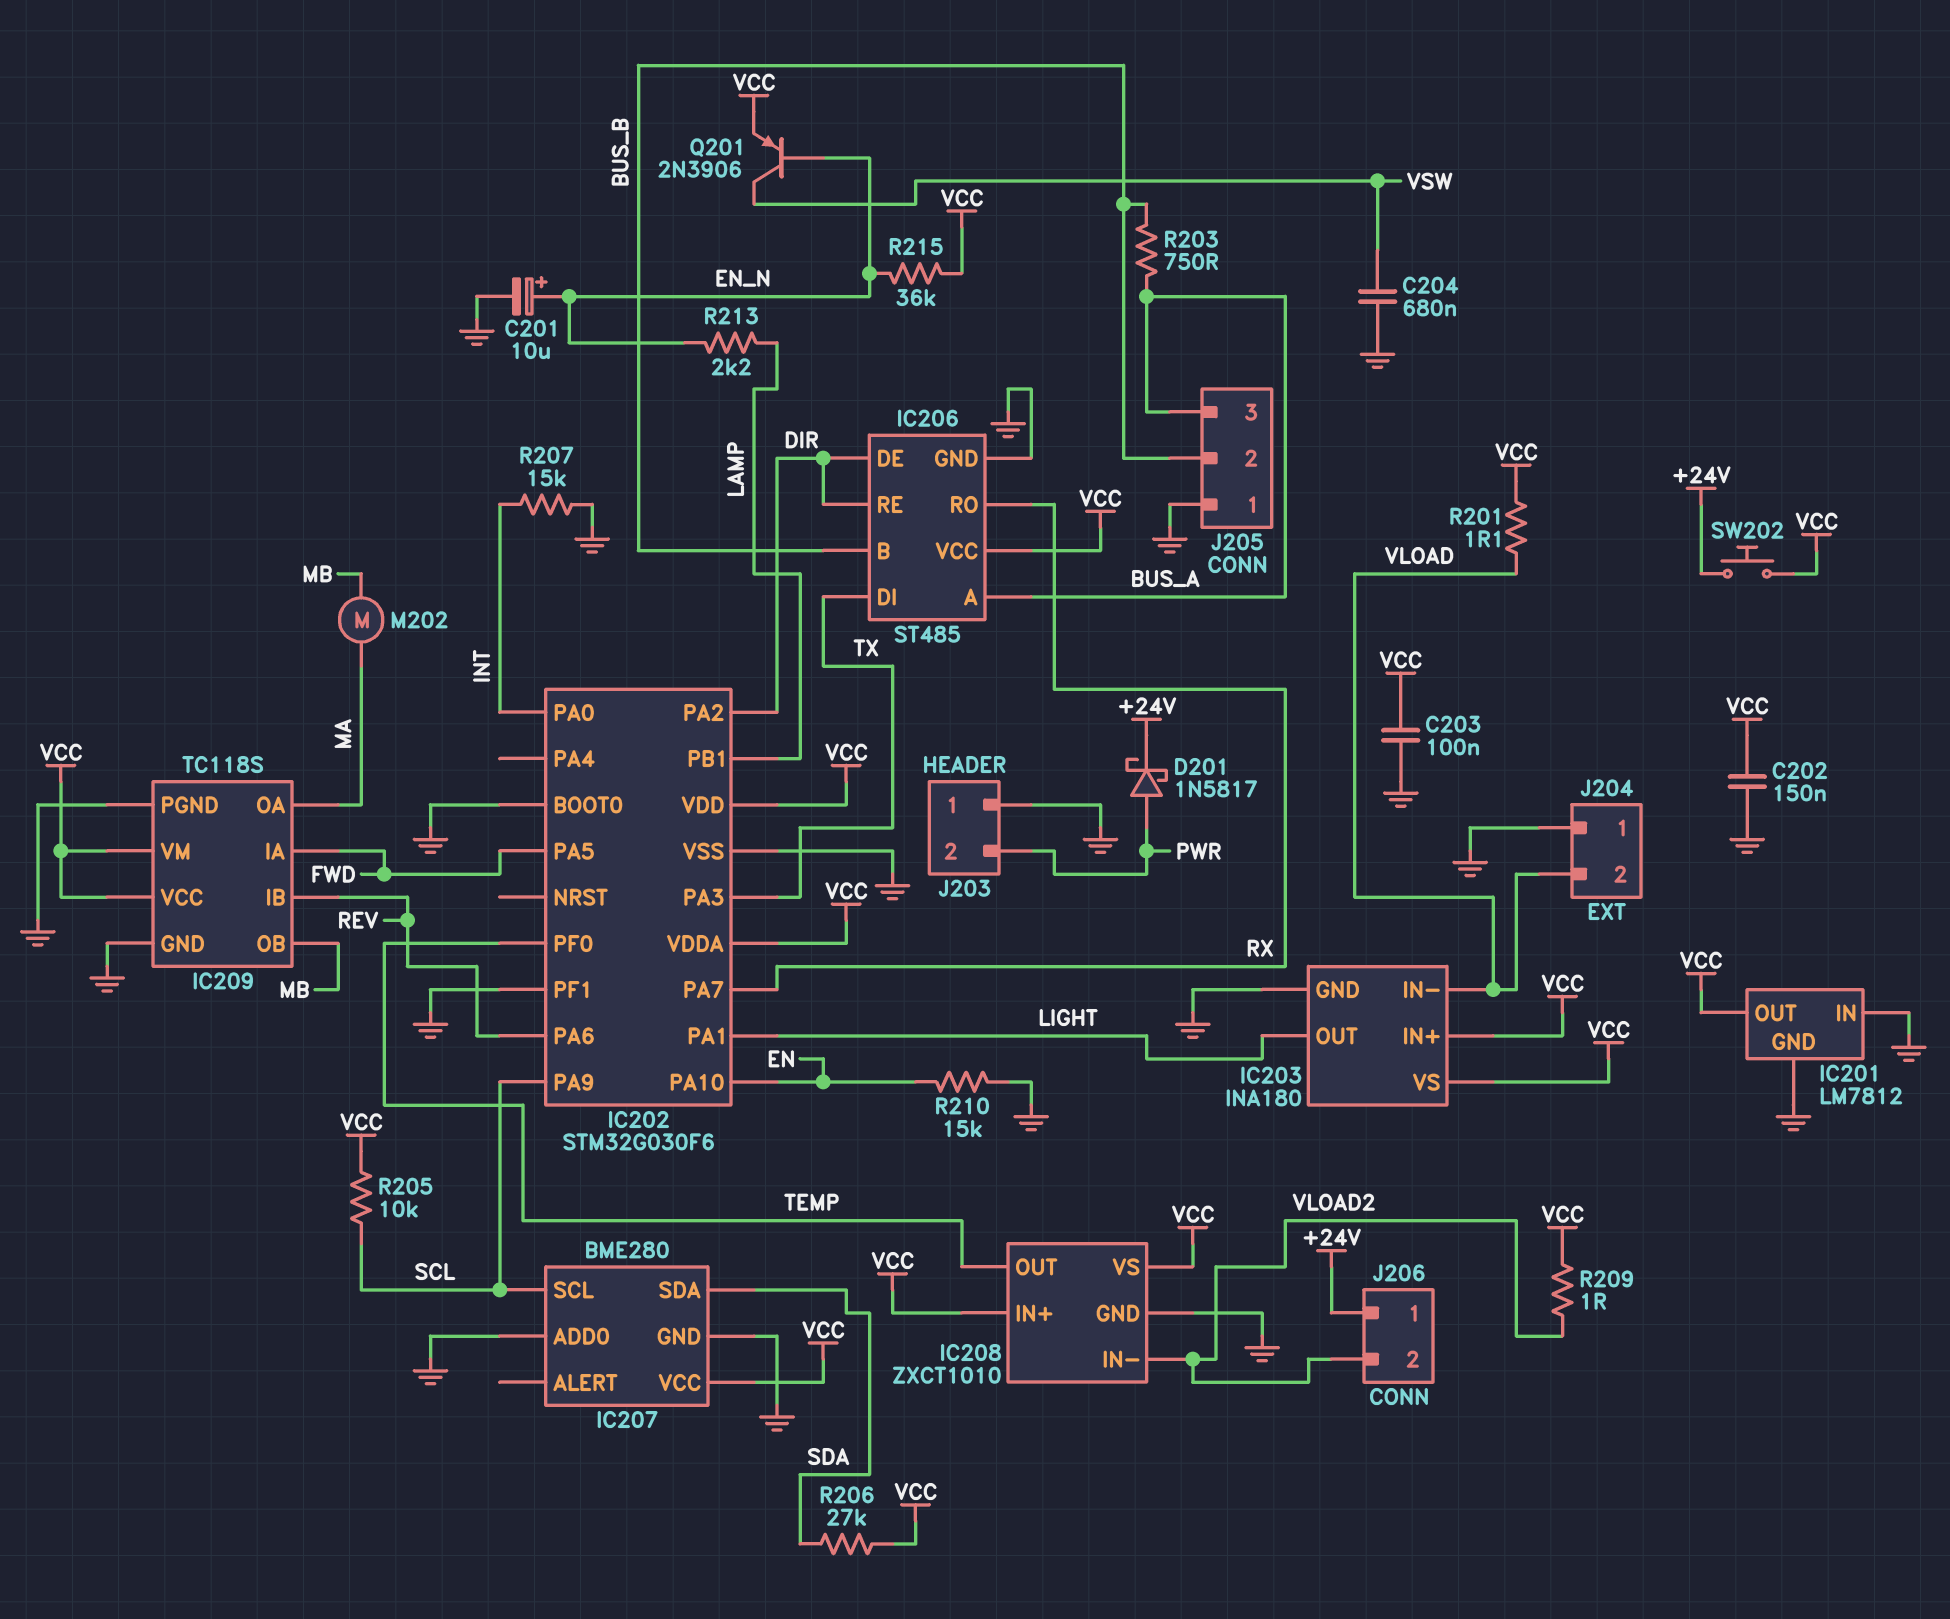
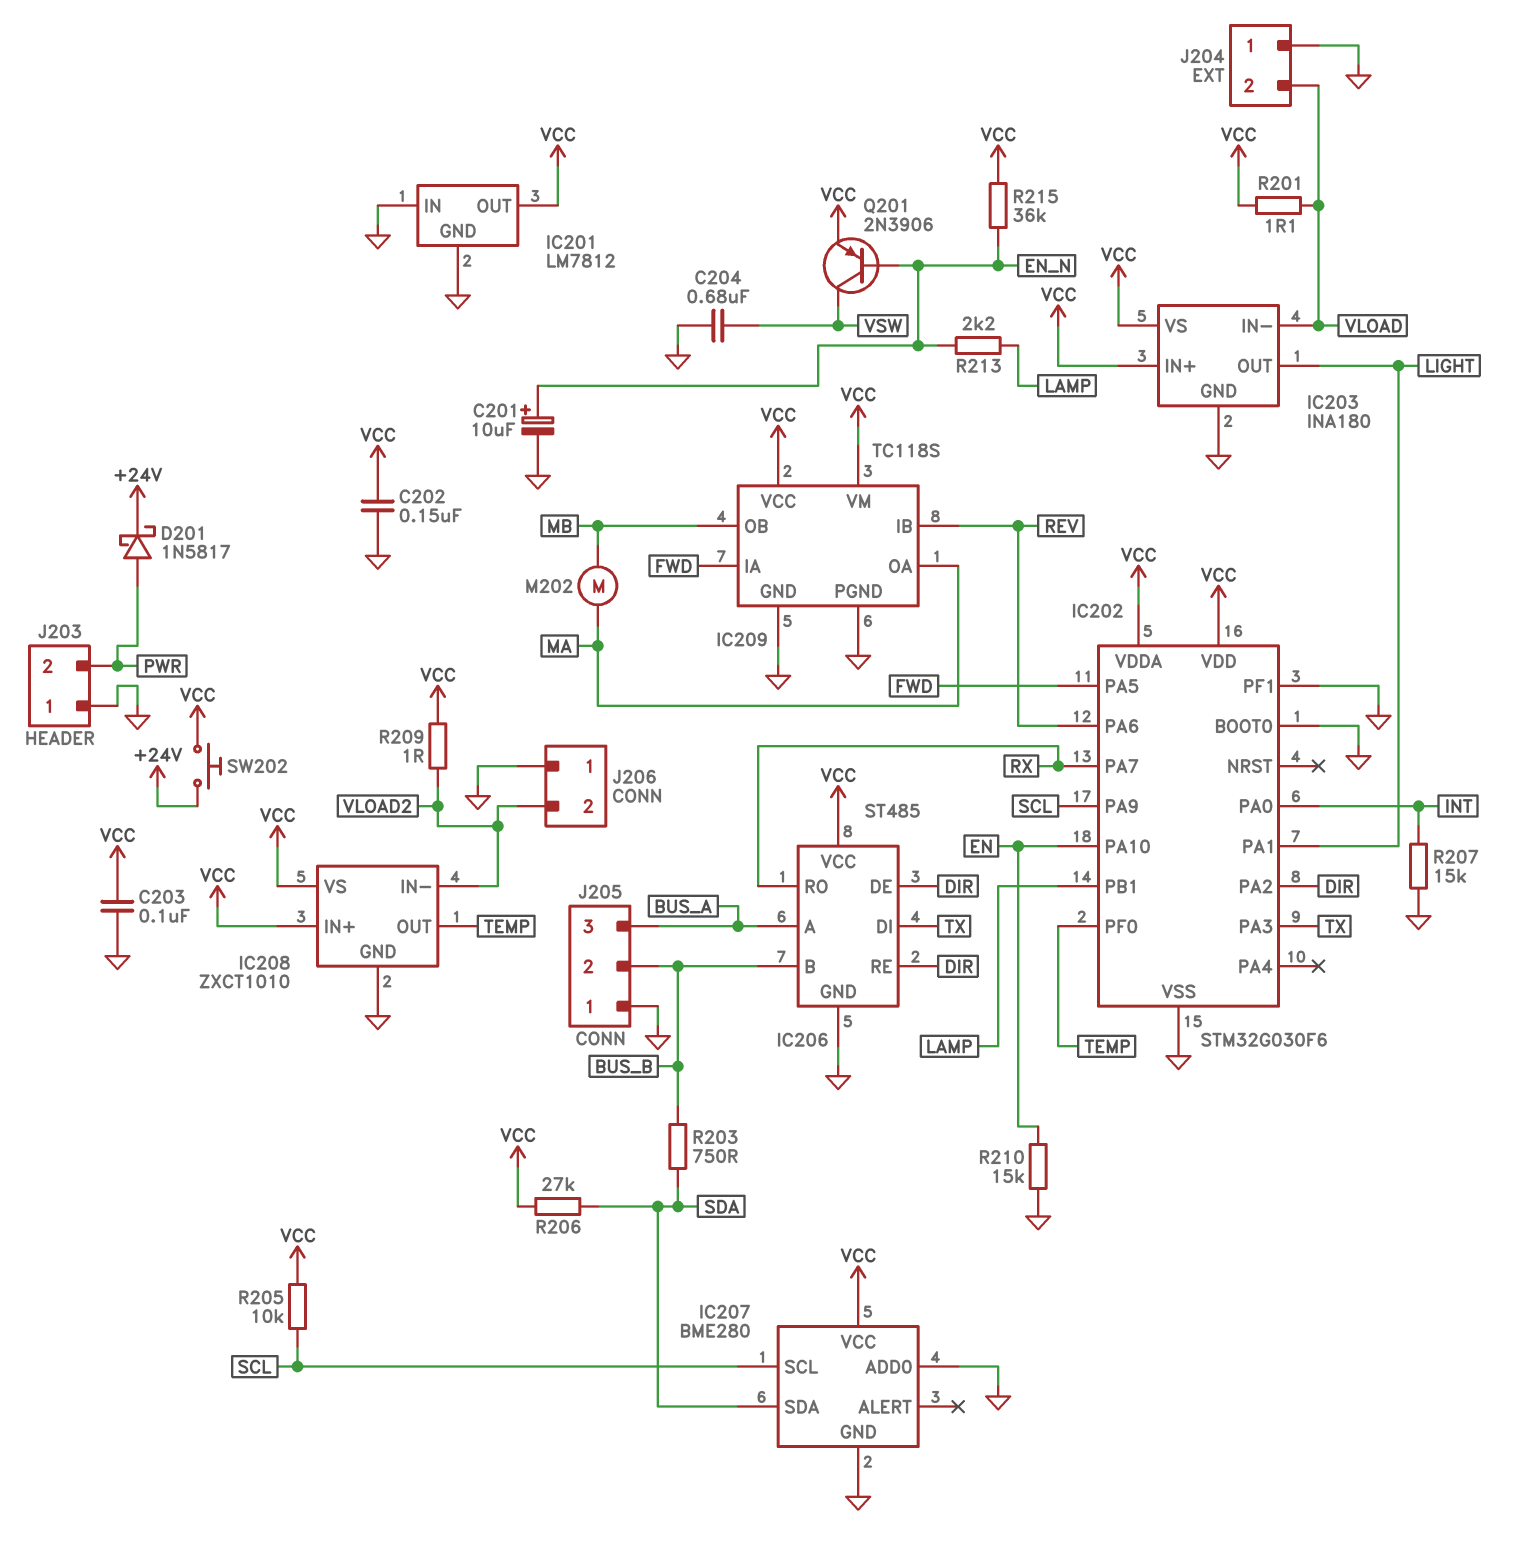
J206 pin 1: +24V -> GND
R203: 750 (BUS_A, BUS_B) -> 750 (BUS_B, SDA)

